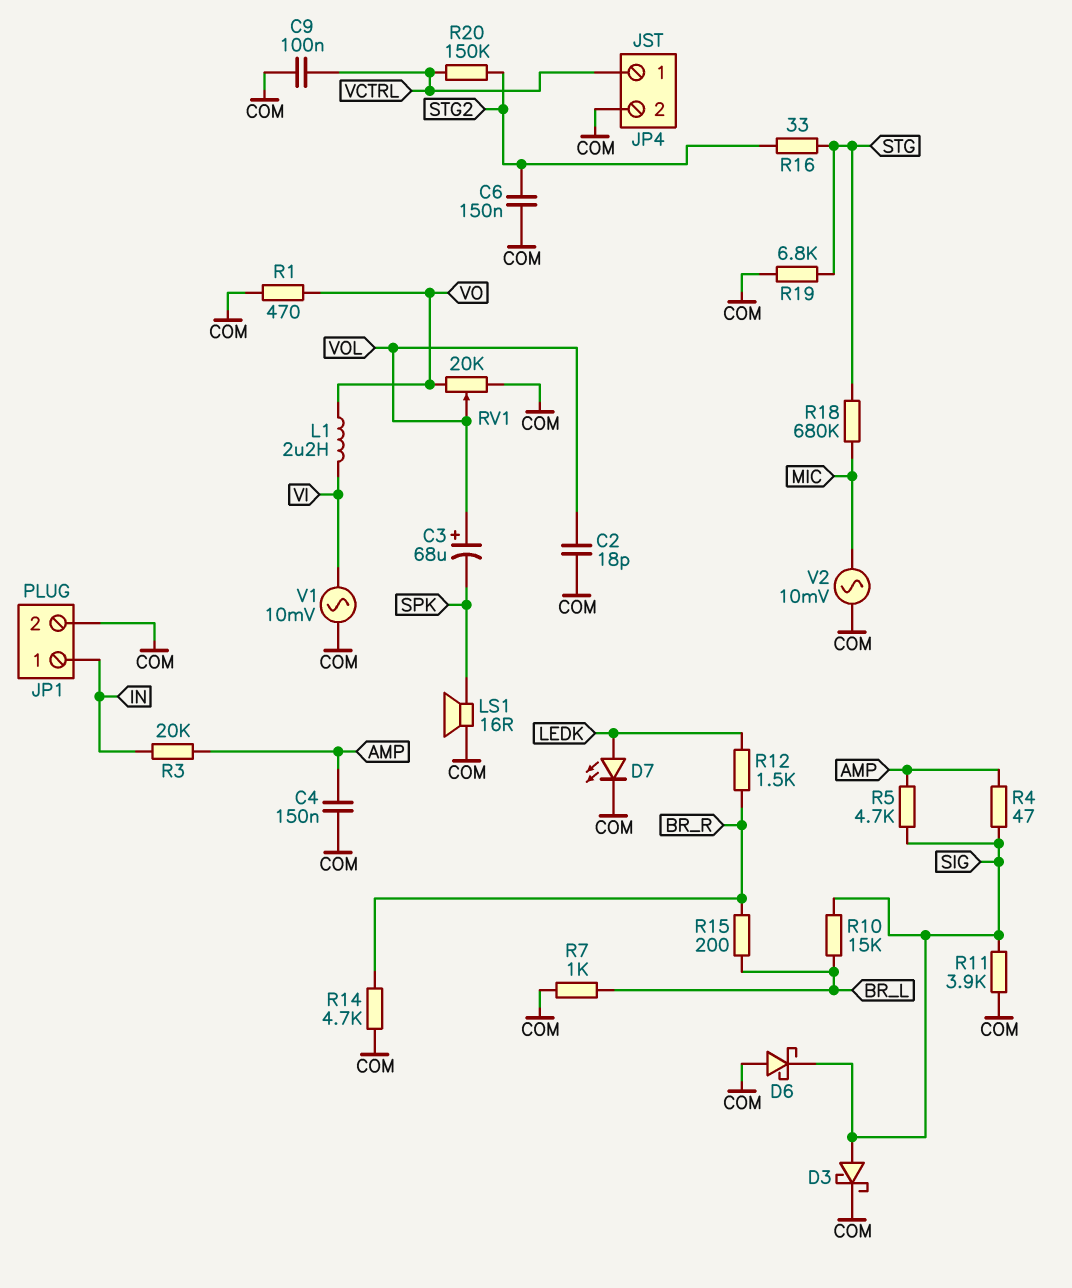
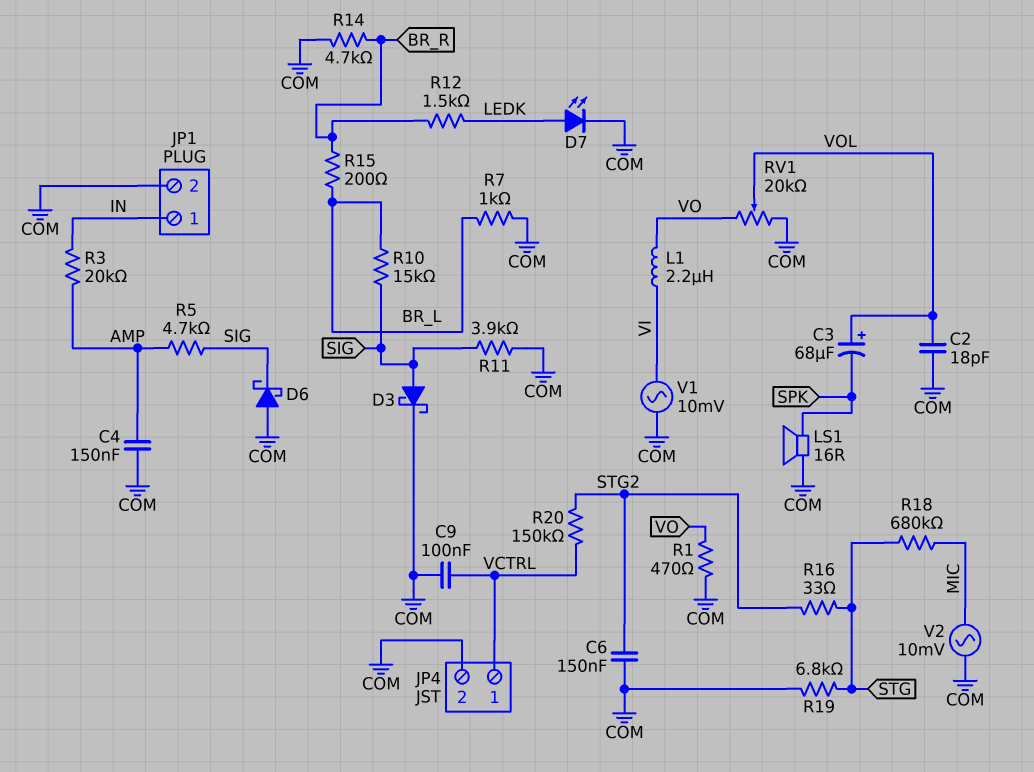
R4: 47 (AMP, SIG) -> none

